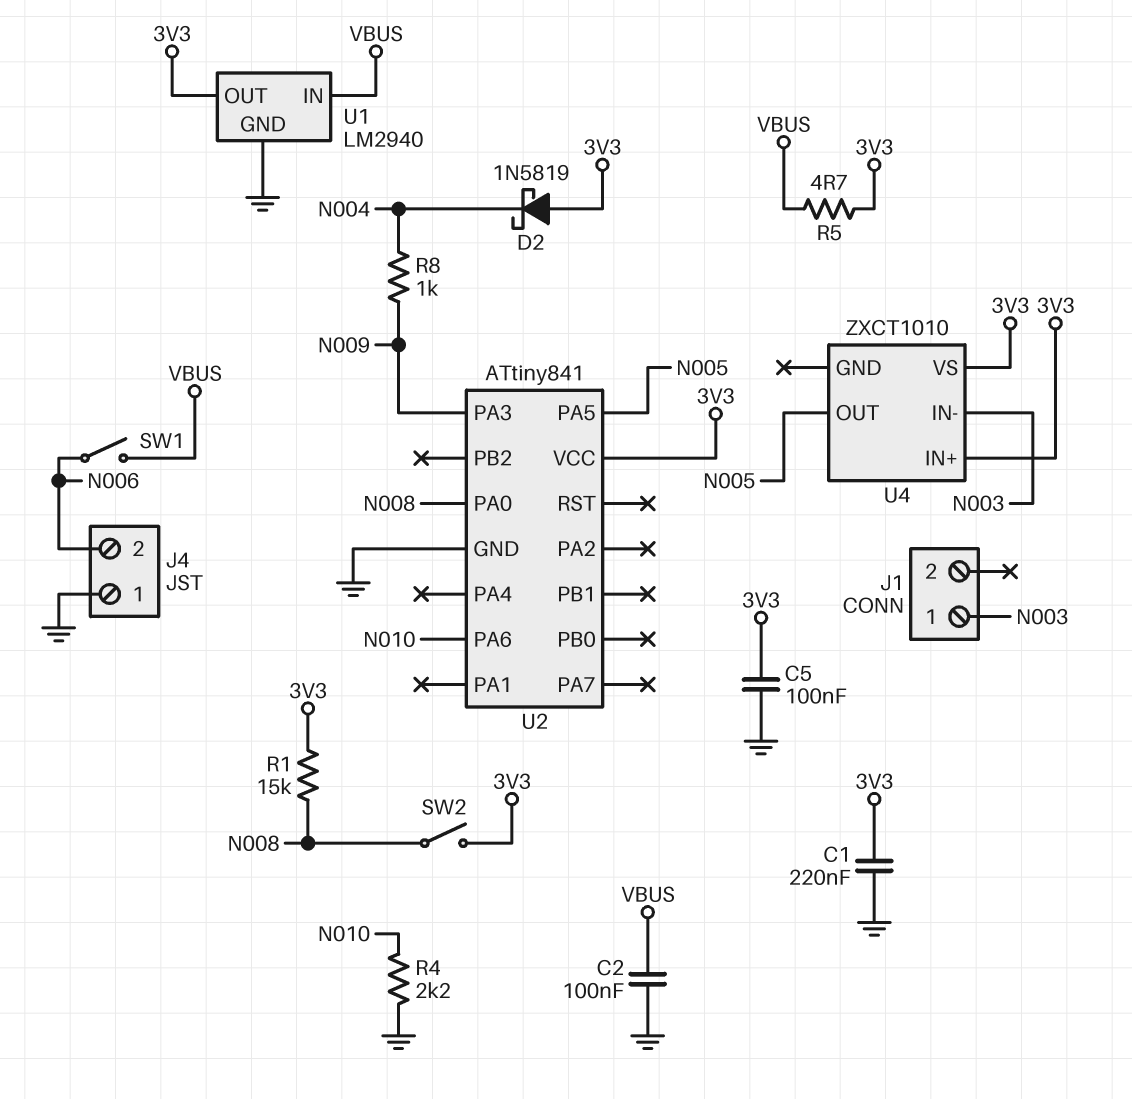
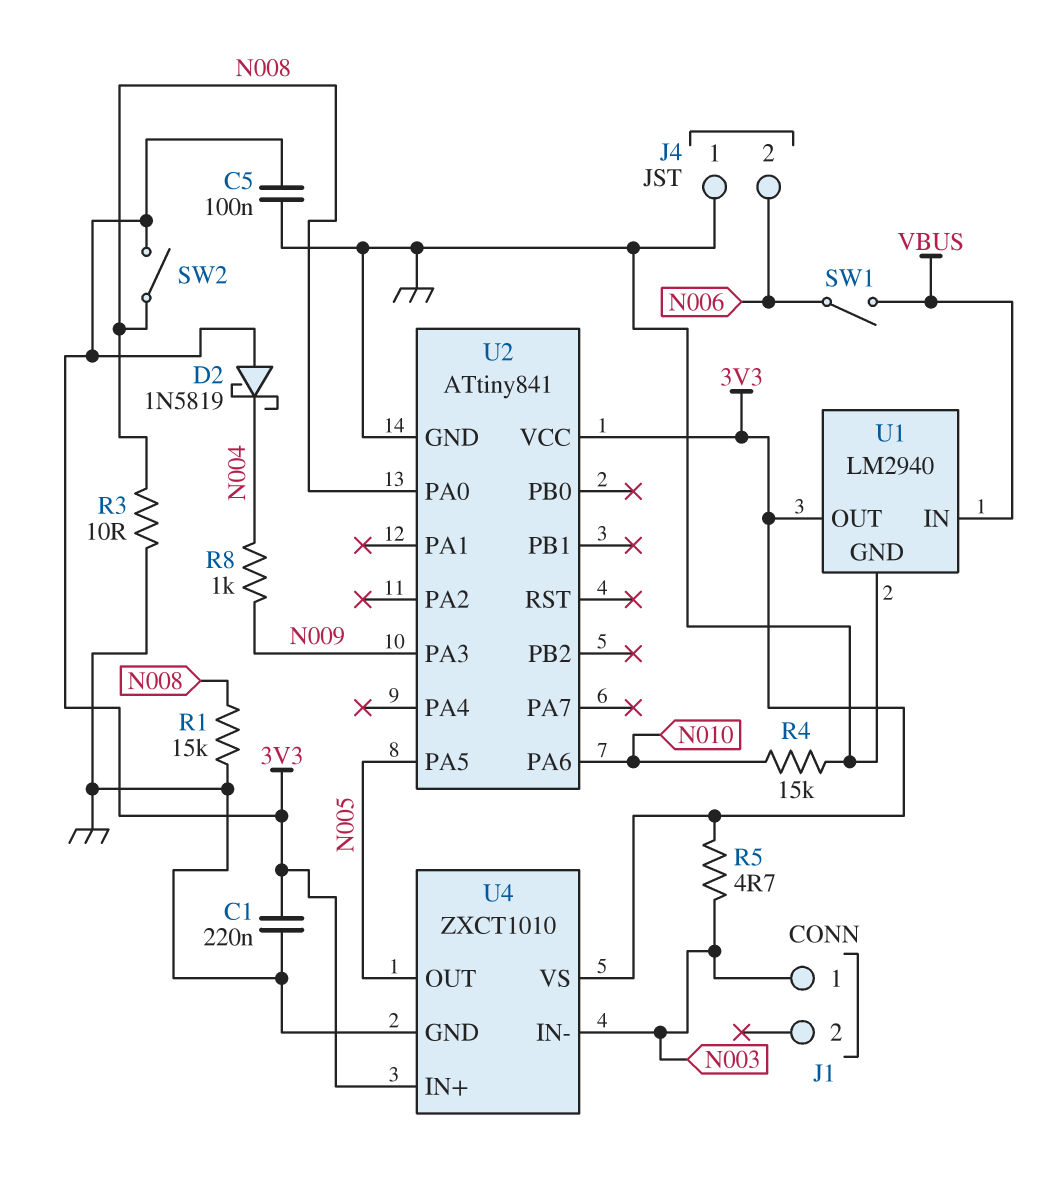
C2: 100nF (GND, VBUS) -> none
R1: 15k (3V3, N008) -> 15k (GND, N008)
R3: none -> 10 (GND, N008)
R4: 2.2k (GND, N010) -> 15k (GND, N010)
R5: 4.7 (3V3, VBUS) -> 4.7 (3V3, N003)
U4 pin GND: none -> GND

